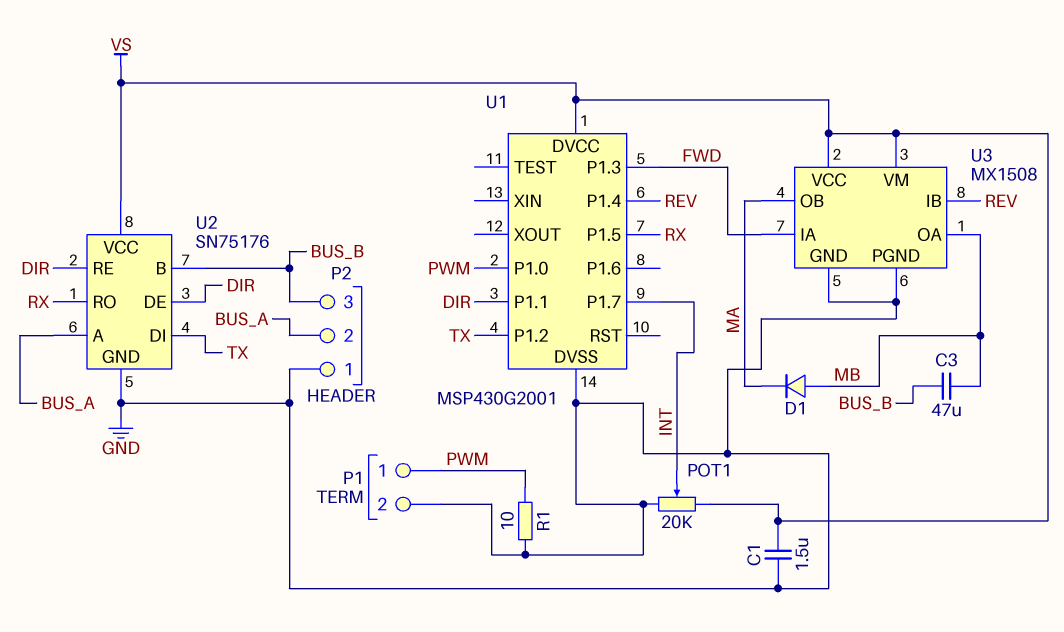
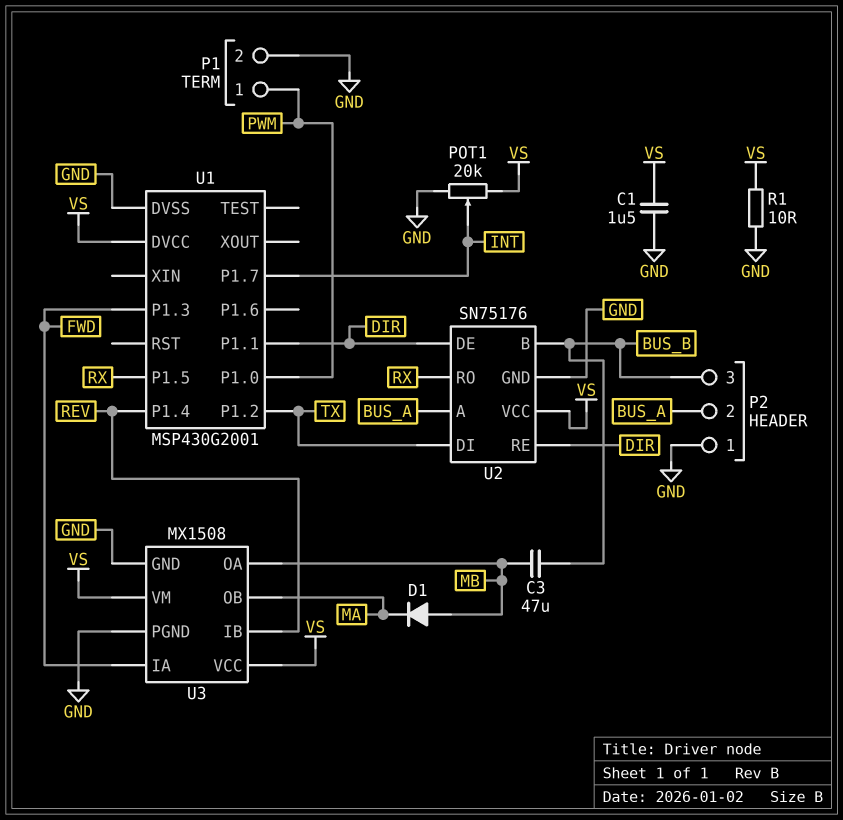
R1: 10 (GND, PWM) -> 10 (GND, VS)

